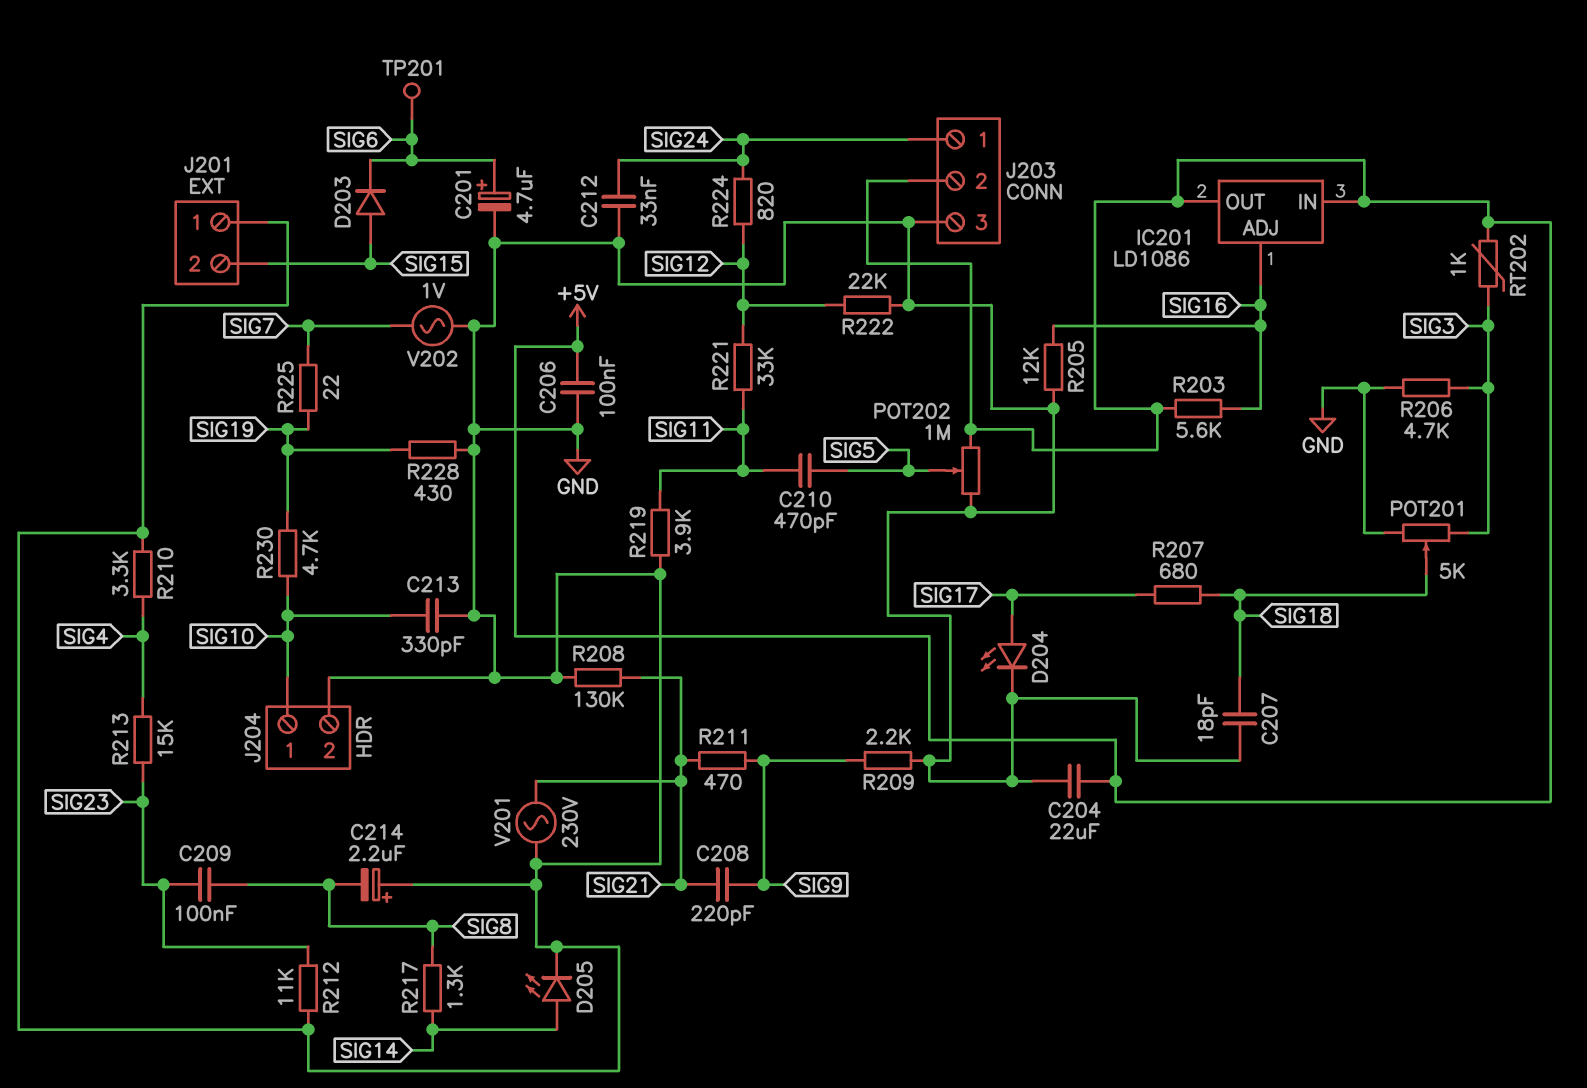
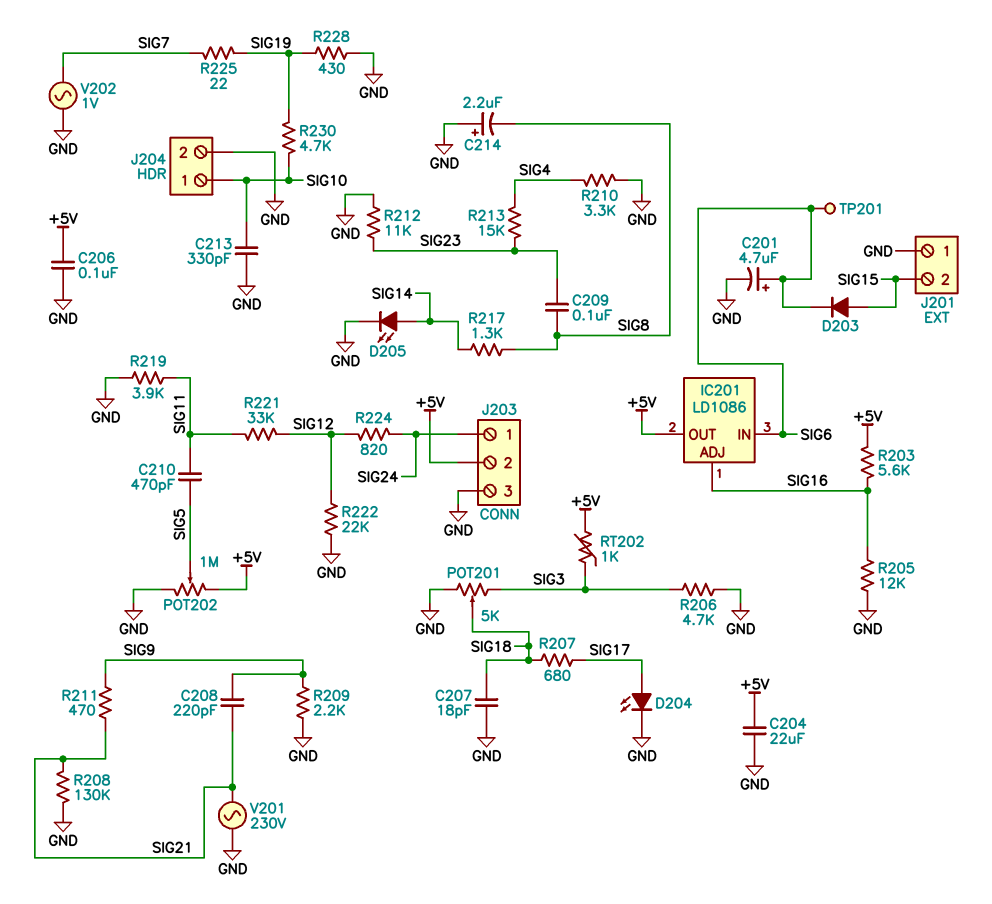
C212: 33nF (GND, SIG24) -> none
IC201 pin IN: +5V -> SIG6

